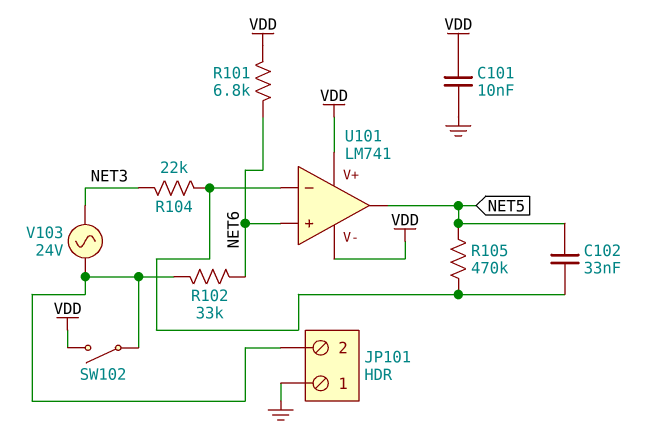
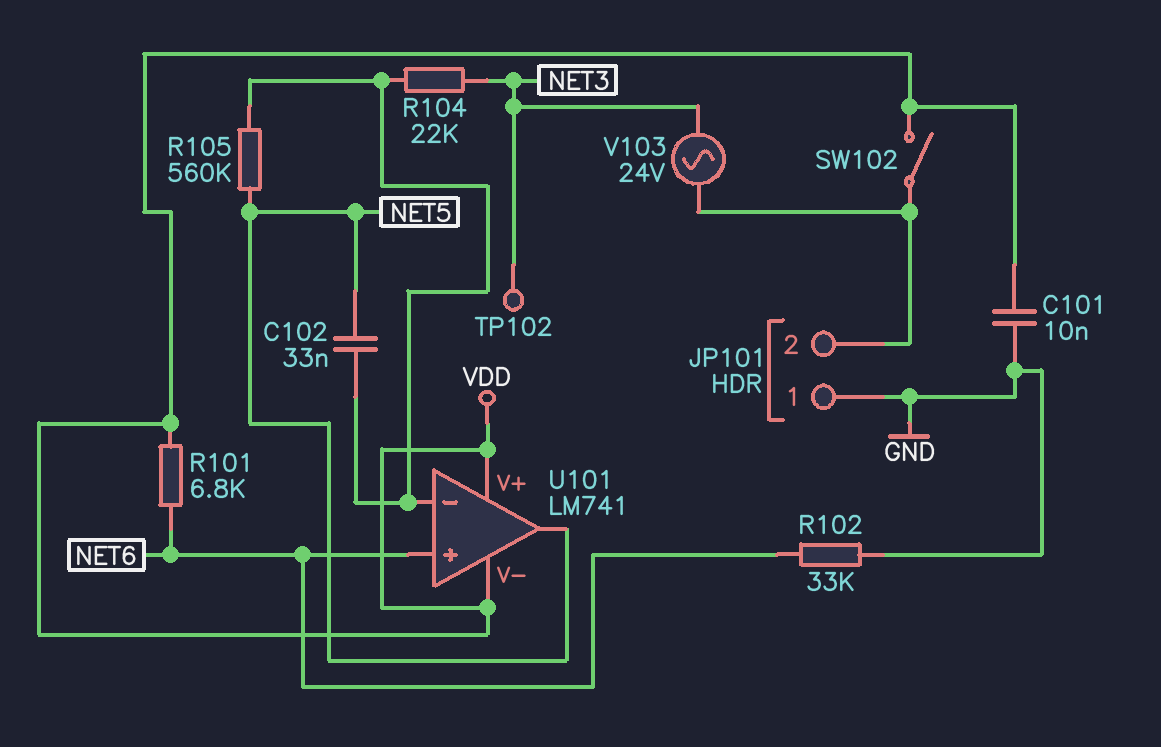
R102: 33k (JP101/2, NET6) -> 33k (GND, NET6)
R105: 470k (NET5, U101/in-) -> 560k (NET5, U101/in-)
TP102: none -> test point (NET3)

